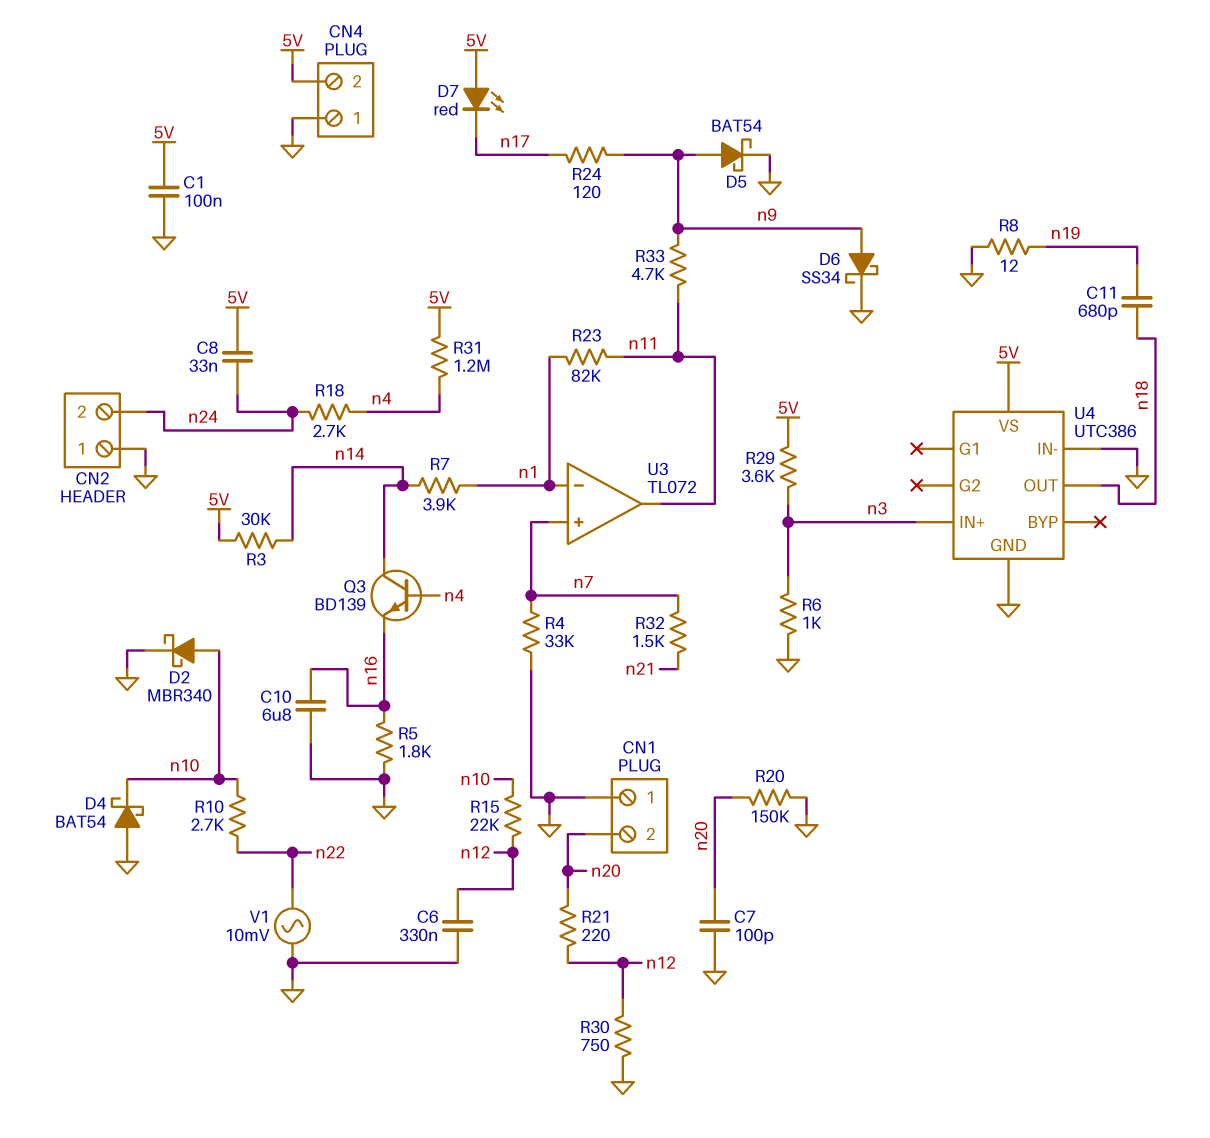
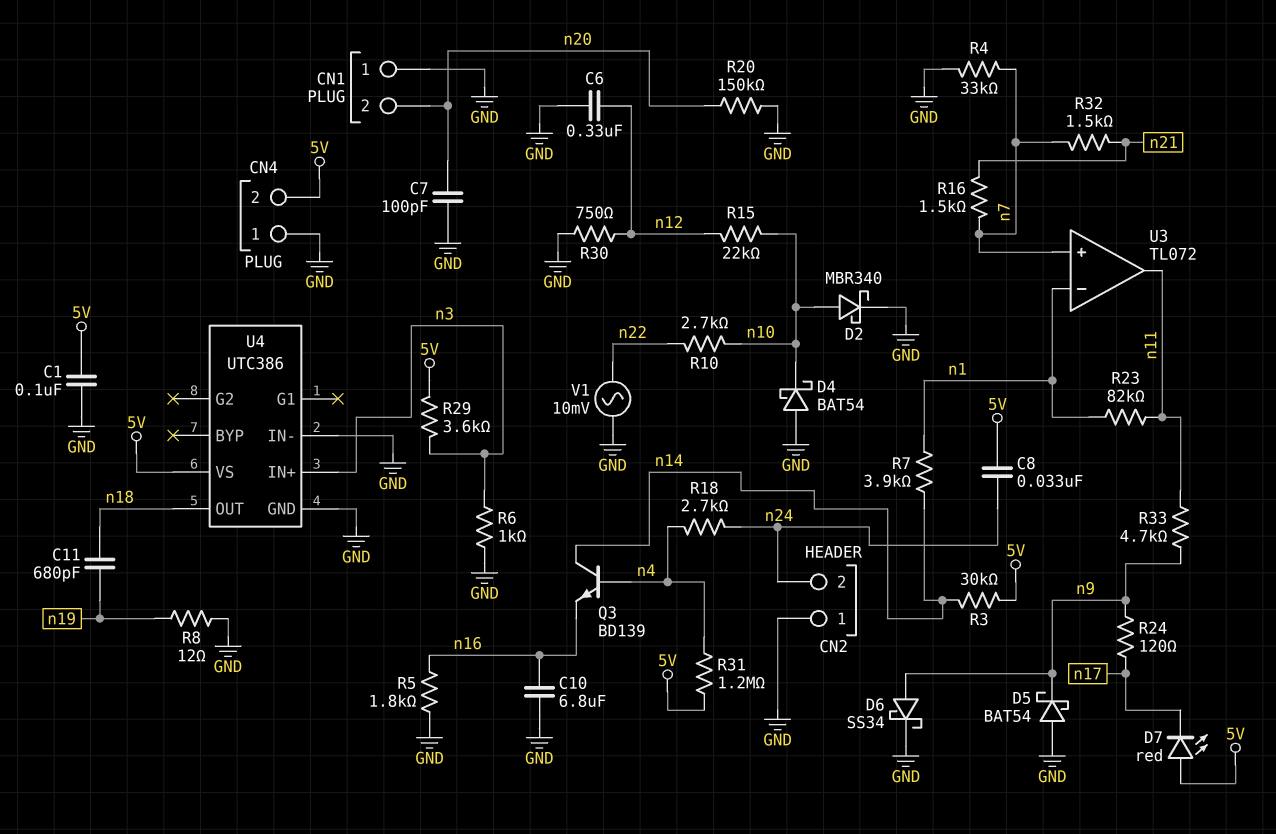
D5: schottky BAT54 (A n9, K GND) -> schottky BAT54 (A GND, K n9)
R16: none -> 1.5k (n7, n21)
R21: 220 (n12, n20) -> none

